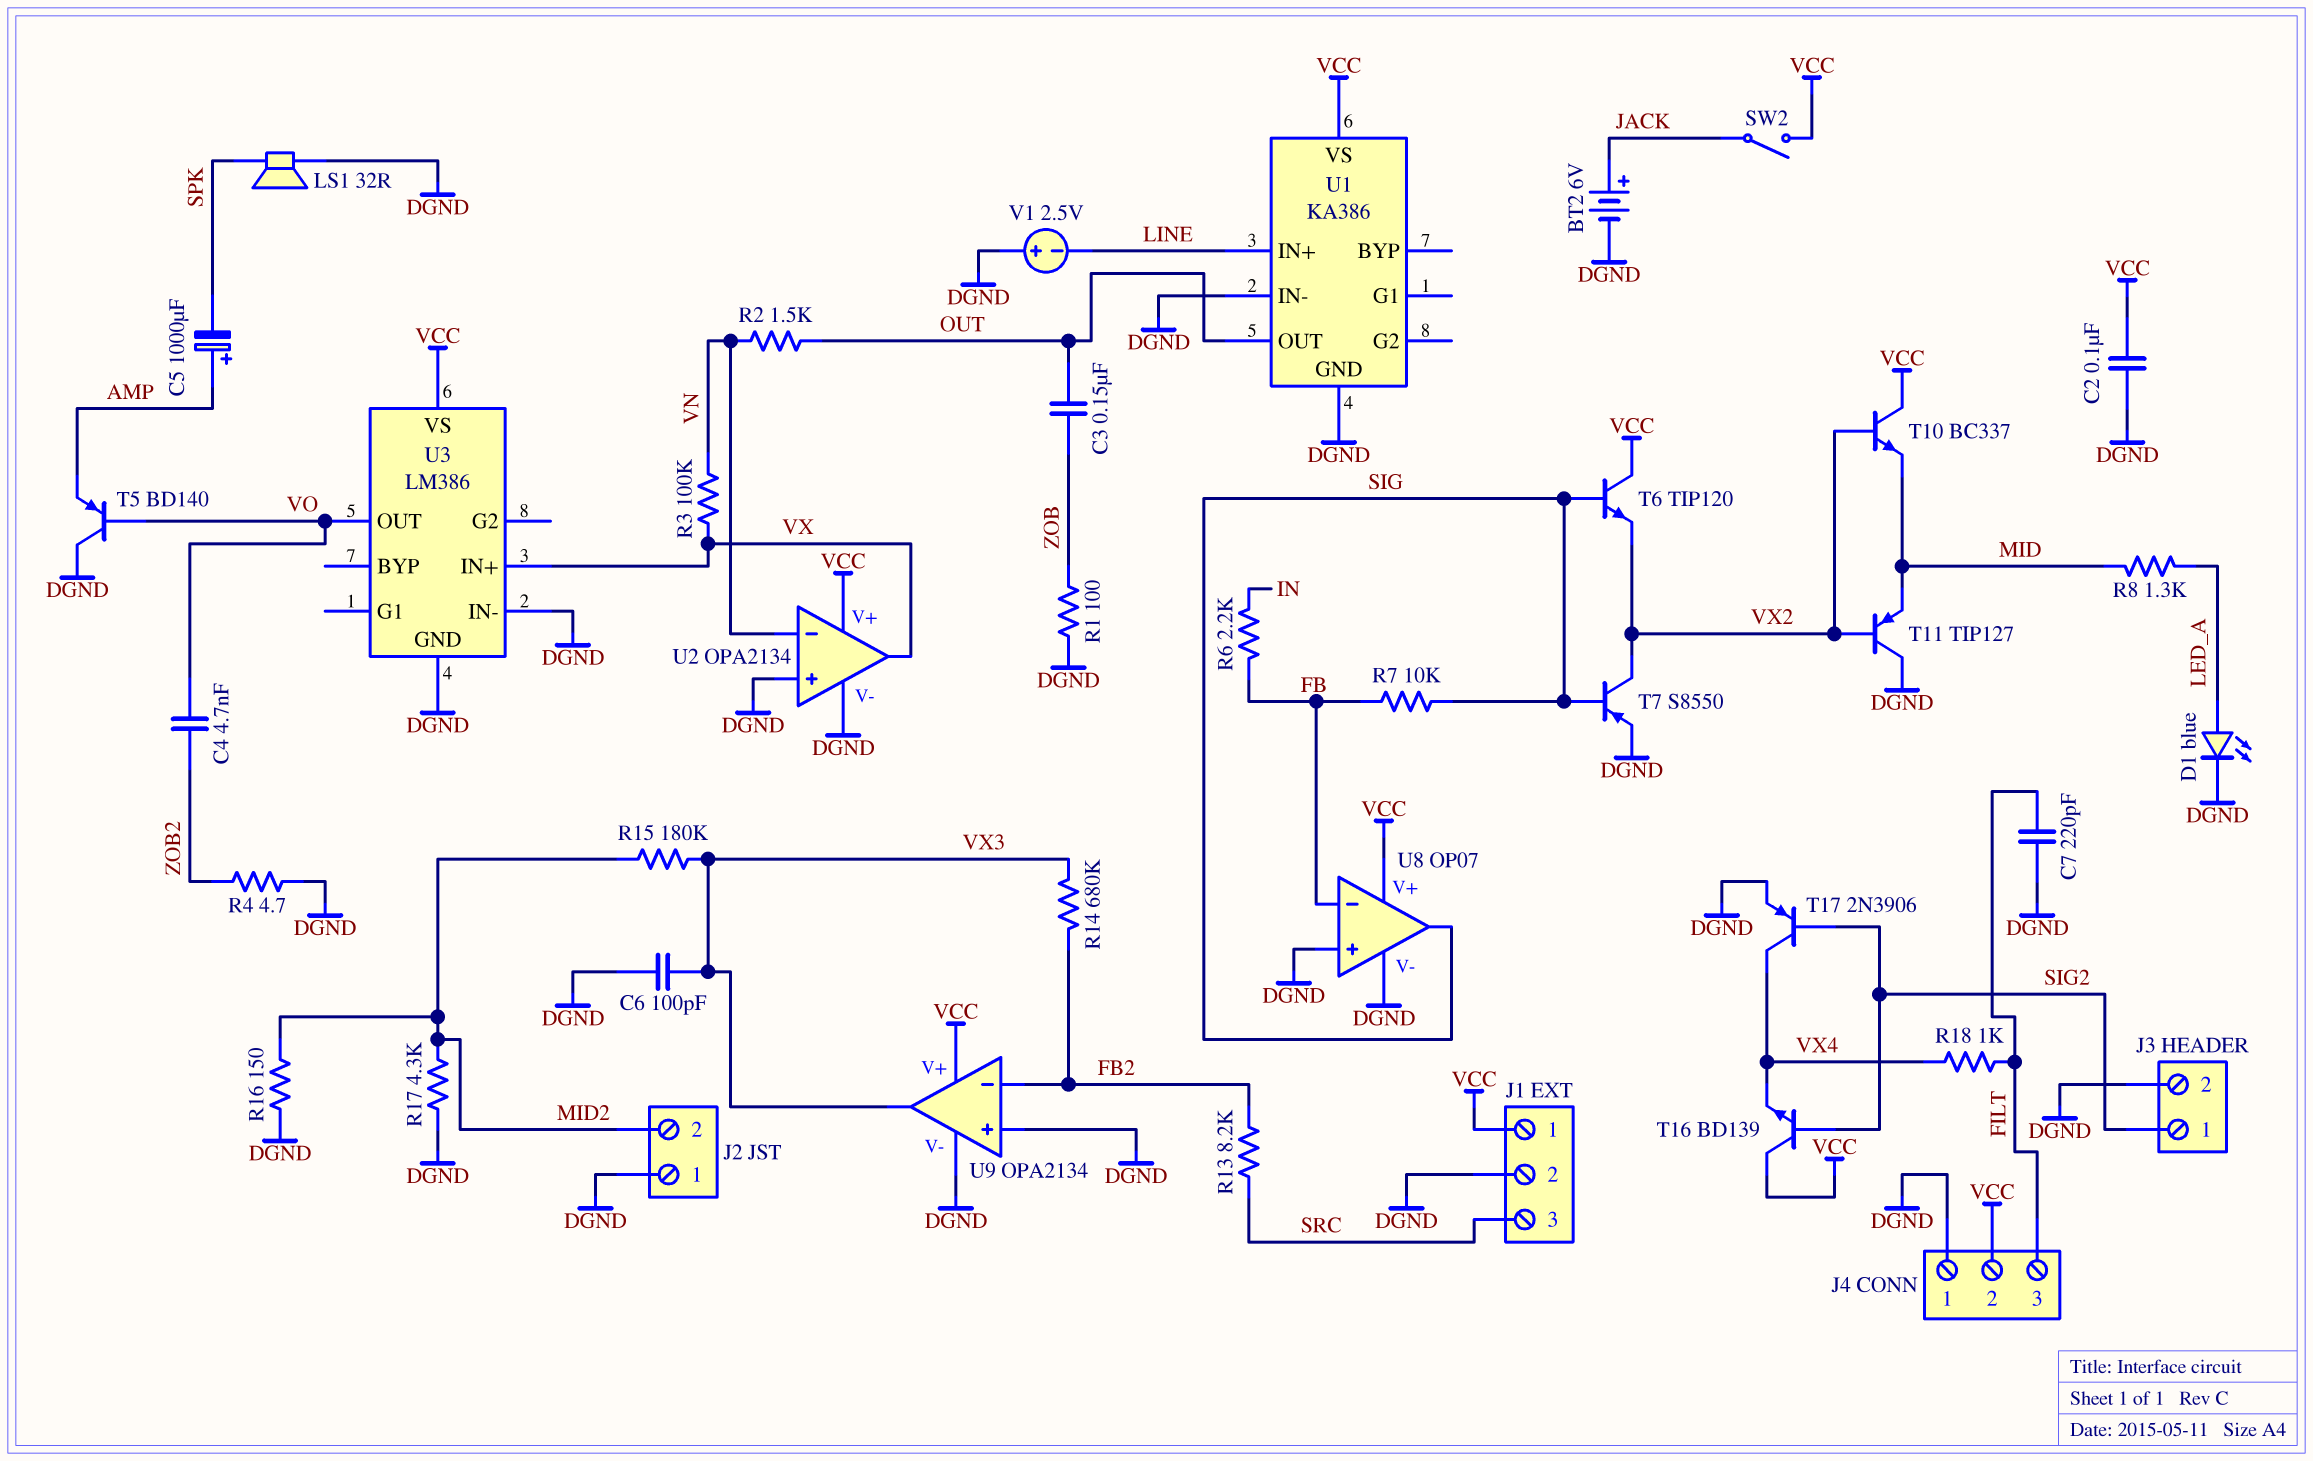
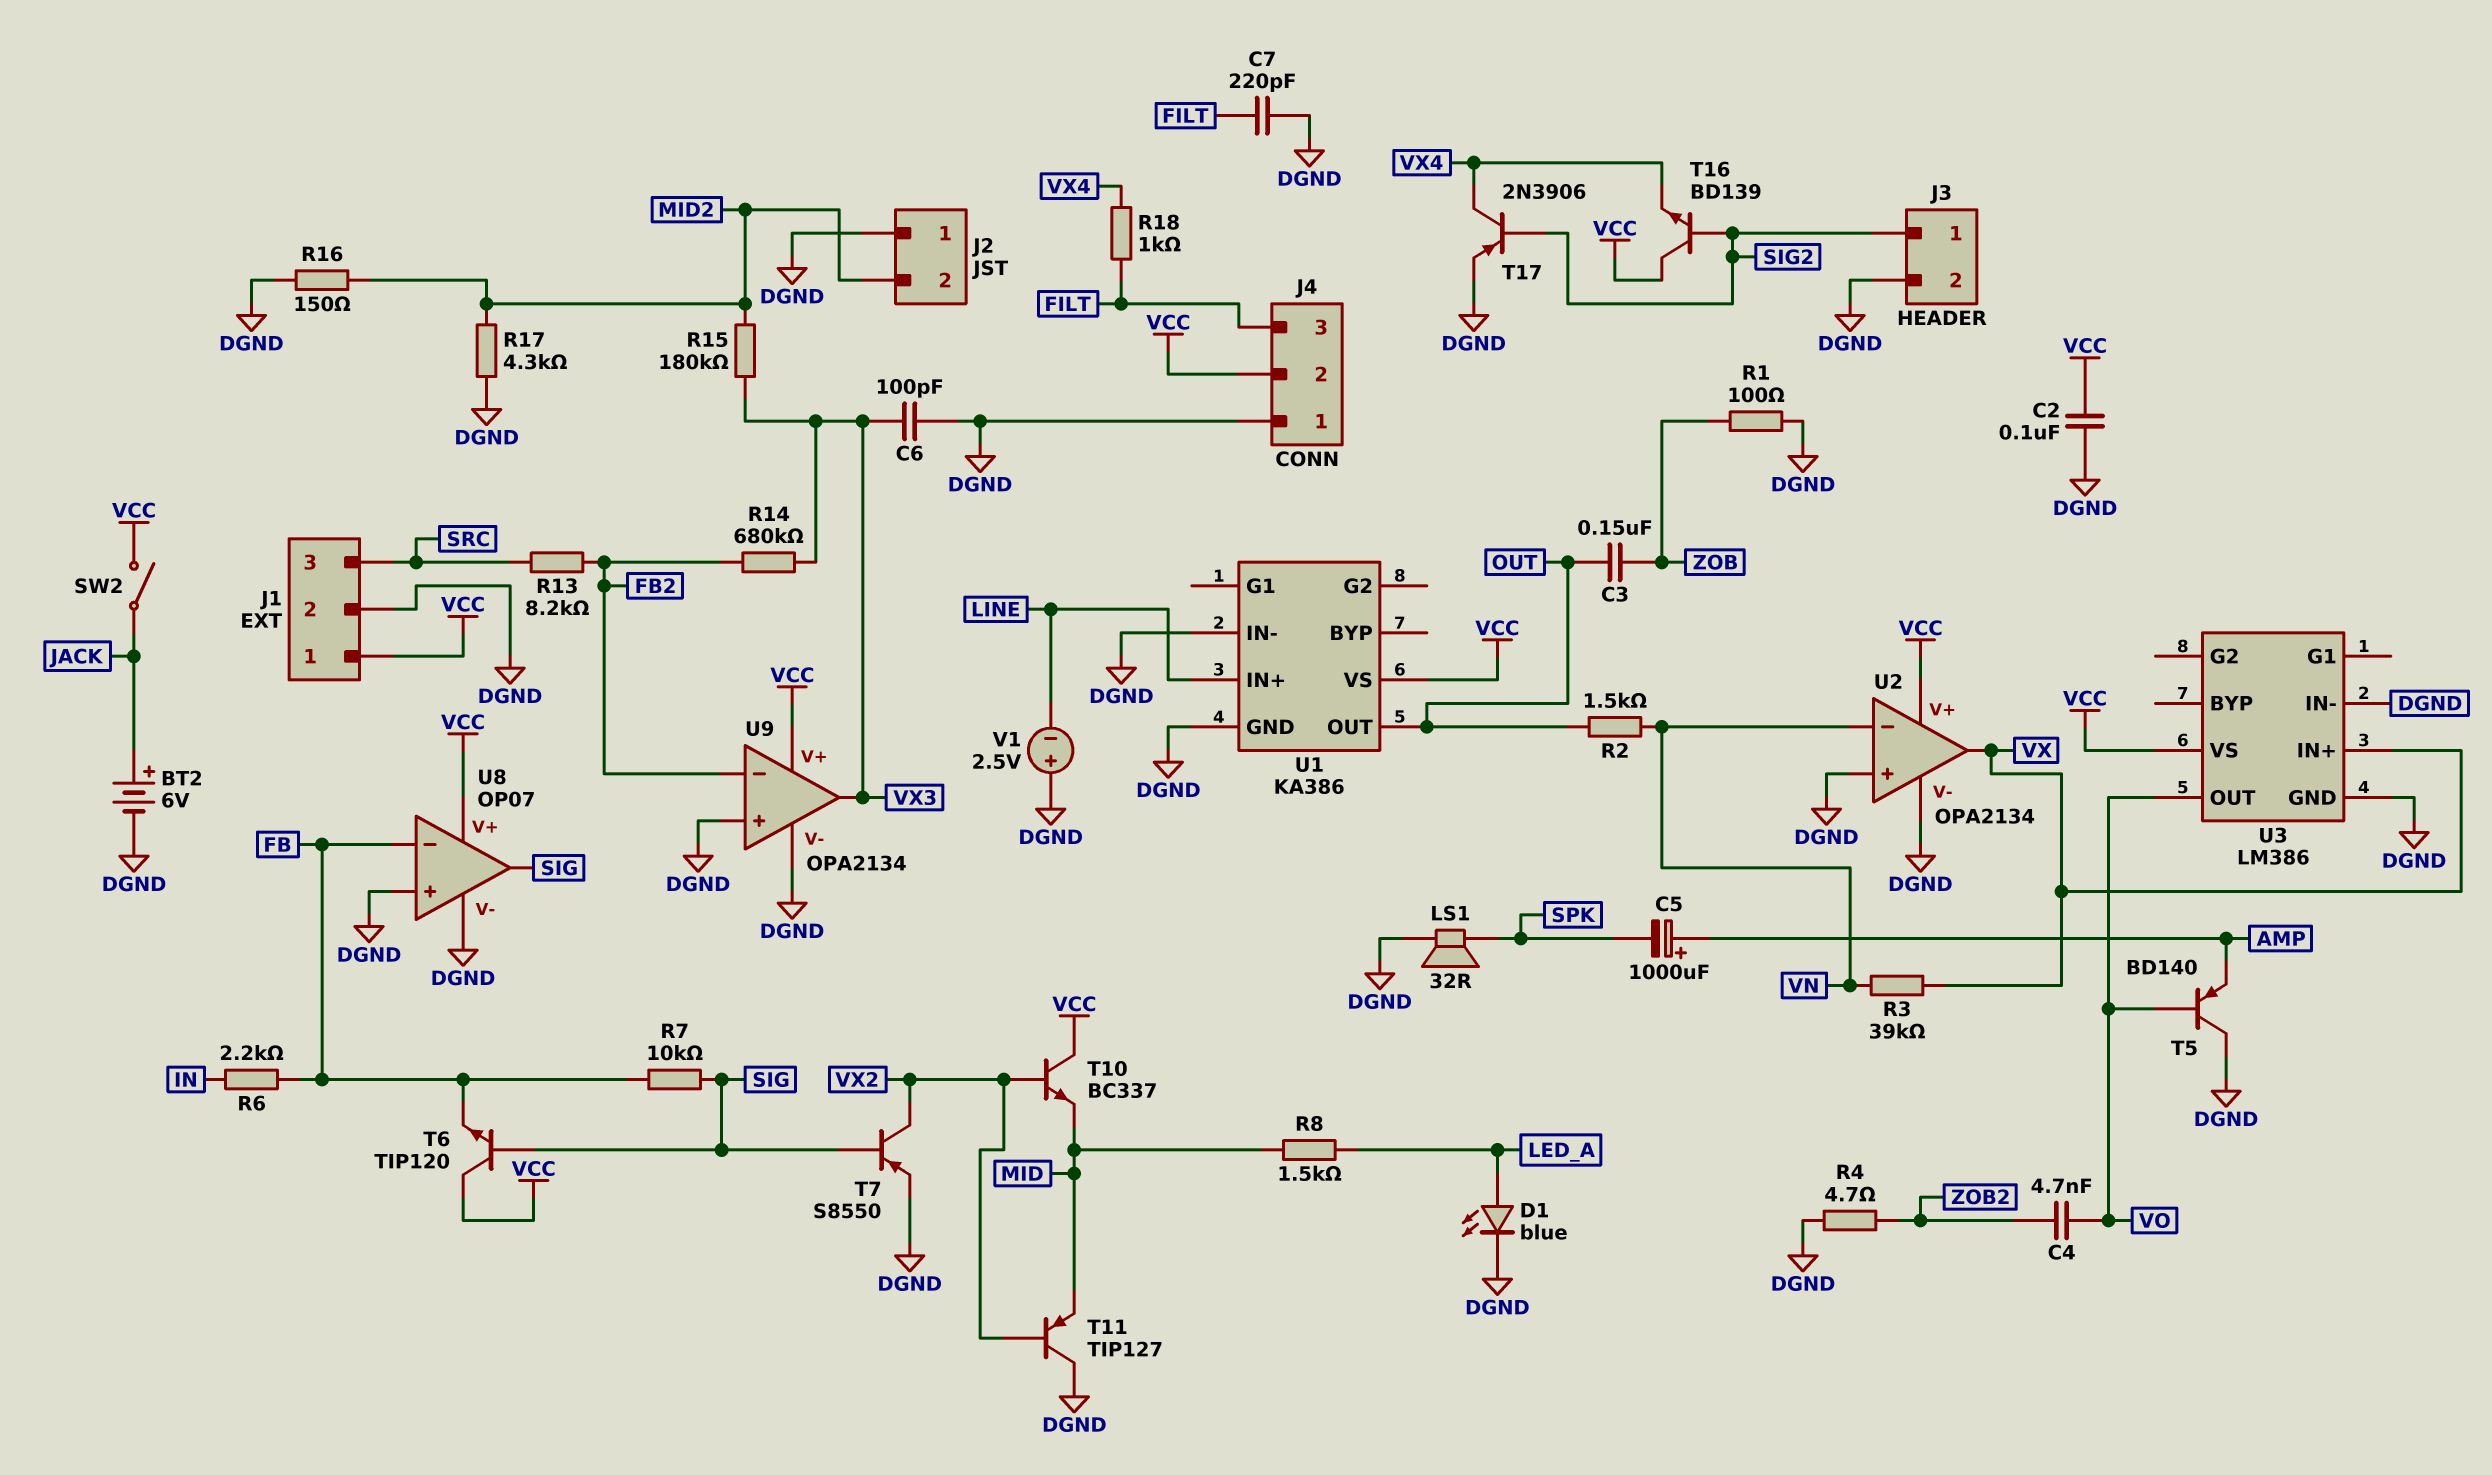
R3: 100k (VN, VX) -> 39k (VN, VX)
R8: 1.3k (LED_A, MID) -> 1.5k (LED_A, MID)
T6: NPN TIP120 (B SIG, C VCC, E VX2) -> NPN TIP120 (B SIG, C VCC, E FB)

